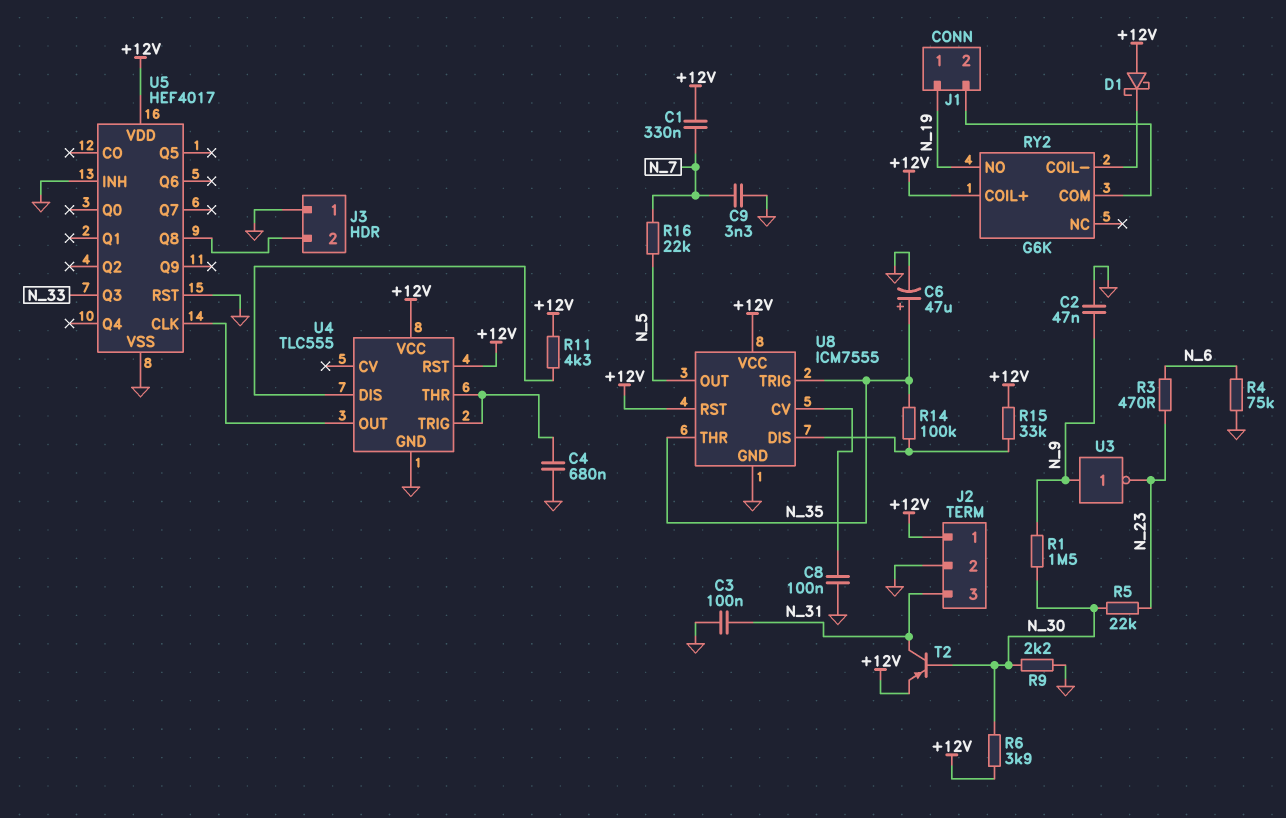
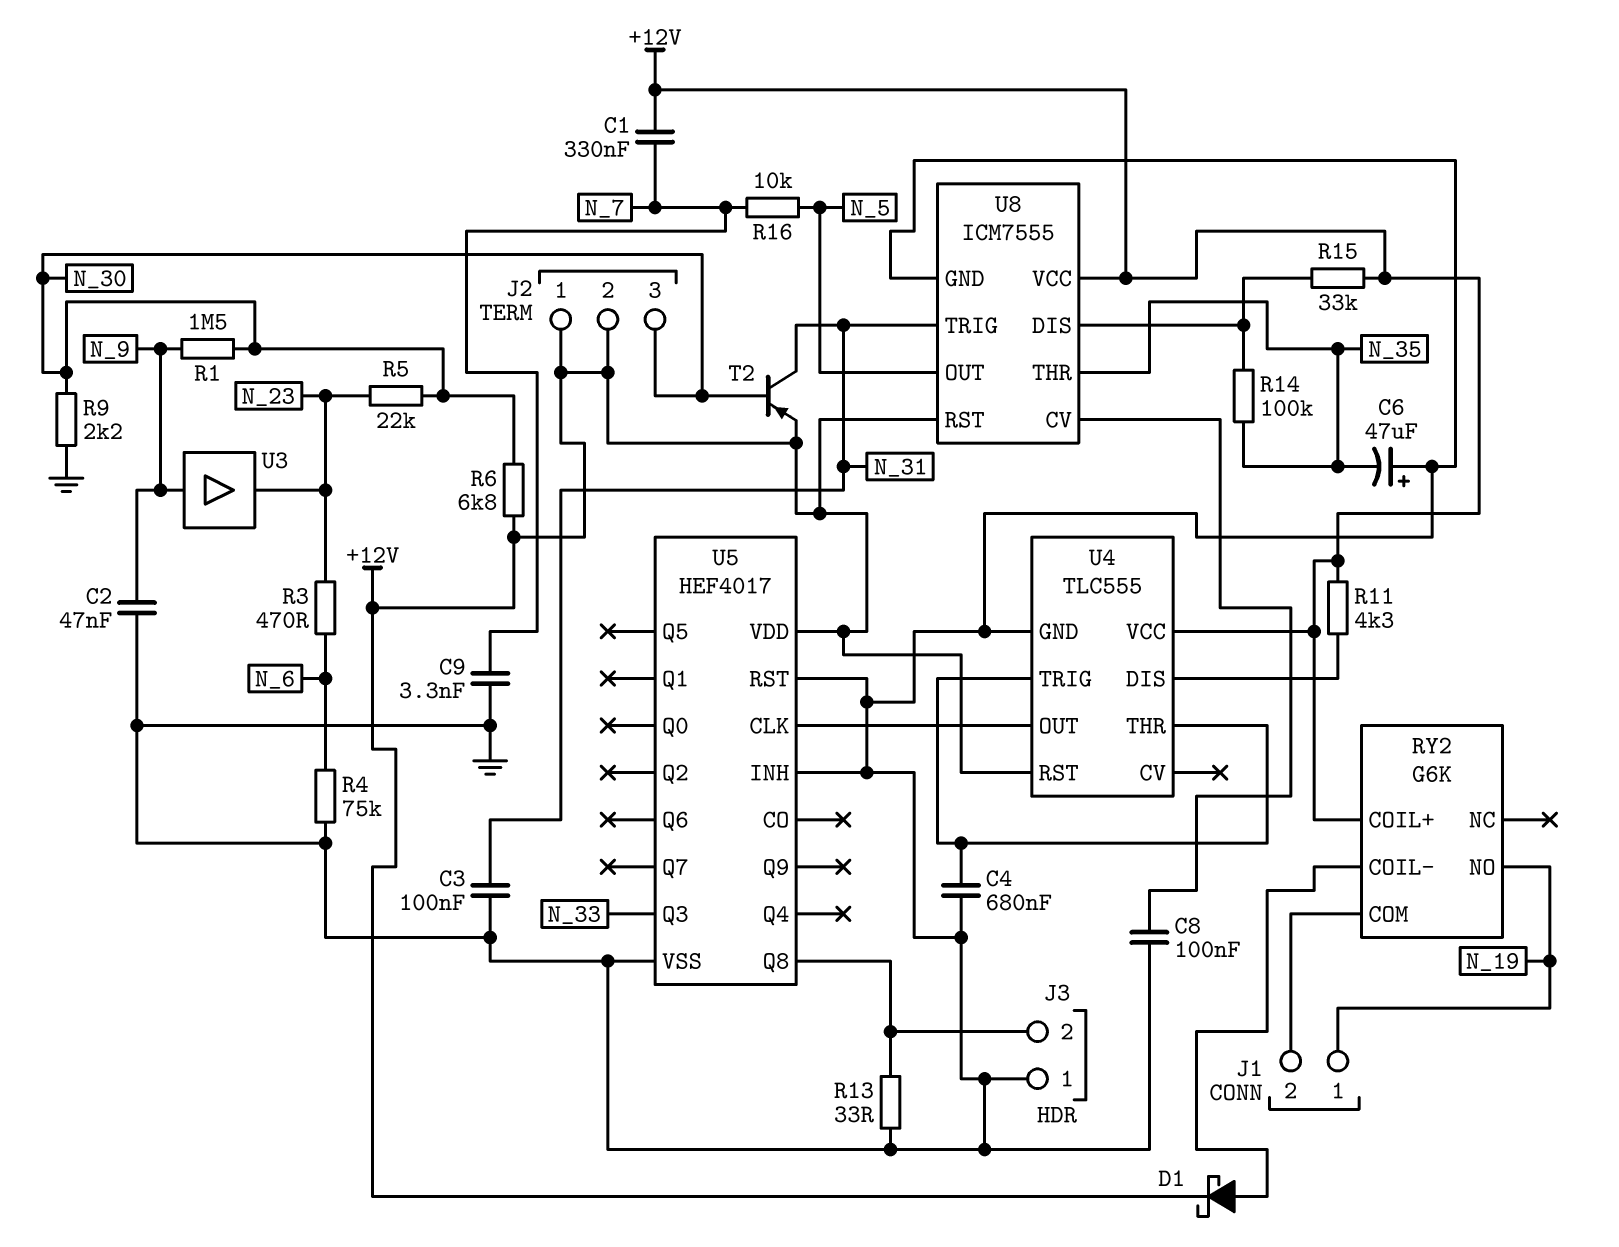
C6: 47uF (plus N_35, minus GND) -> 47uF (plus GND, minus N_35)
D1: schottky (A +12V, K RY2/COIL-) -> schottky (A RY2/COIL-, K +12V)
J2 pin 2: GND -> +12V
J2 pin 3: N_31 -> N_30
R6: 3.9k (+12V, N_30) -> 6.8k (+12V, N_30)
R13: none -> 33 (GND, J3/2)
R16: 22k (N_5, N_7) -> 10k (N_5, N_7)
U3: NOT (in N_9, out N_23) -> buffer (in N_9, out N_23)
U8 pin TRIG: N_35 -> N_31

